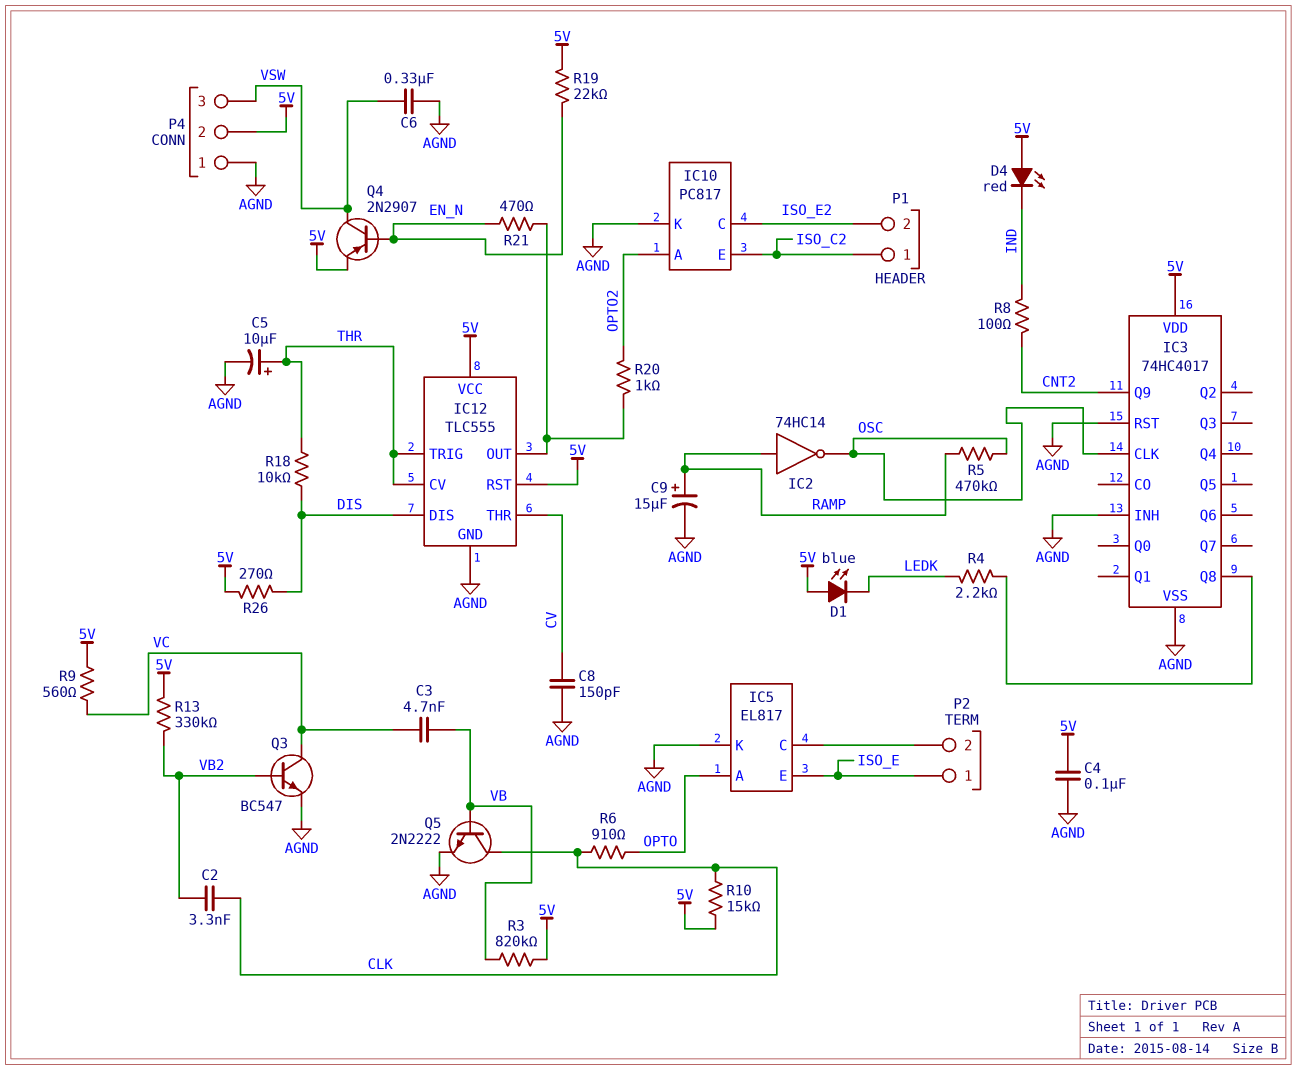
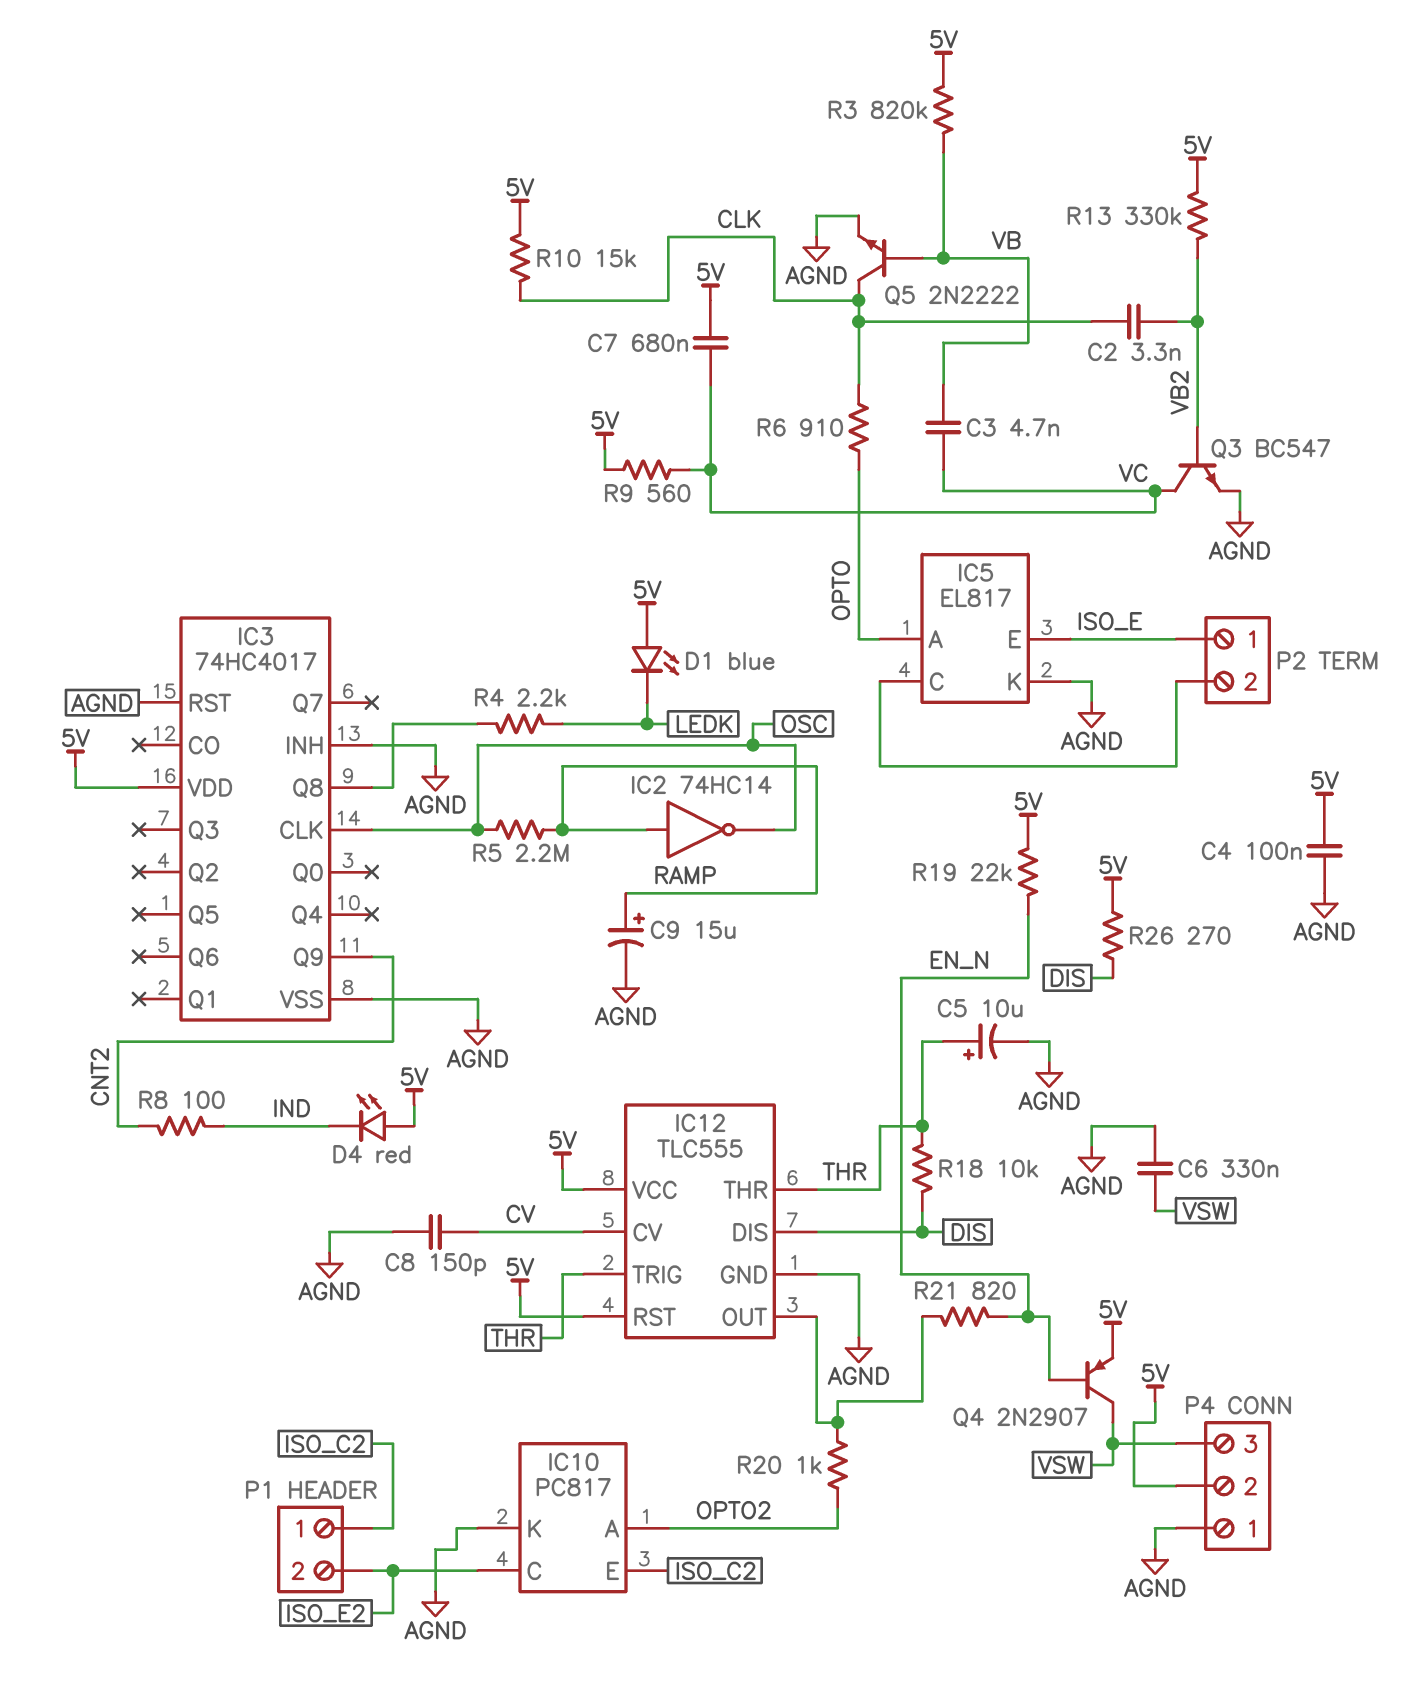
C7: none -> 680nF (5V, VC)
IC12 pin CV: THR -> CV
IC12 pin THR: CV -> THR
R5: 470k (OSC, RAMP) -> 2.2M (OSC, RAMP)
R21: 470 (EN_N, IC12/OUT) -> 820 (EN_N, IC12/OUT)

